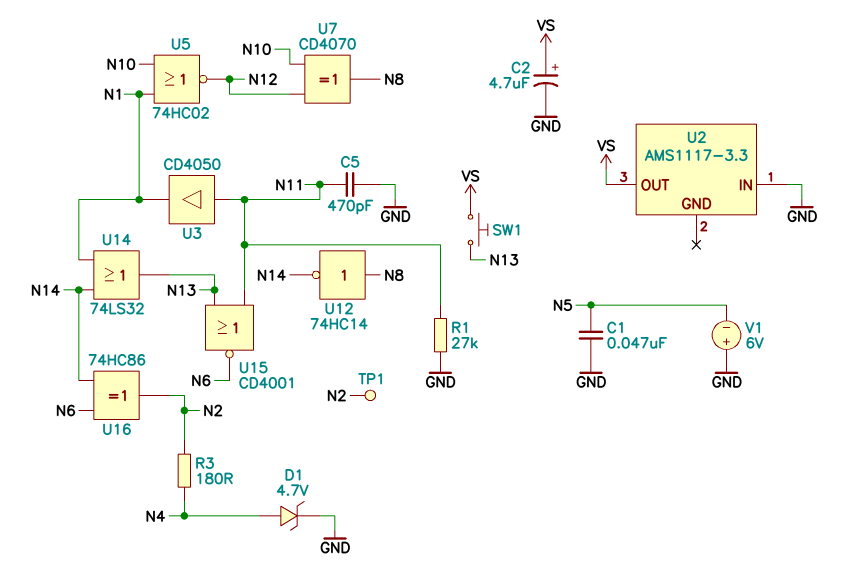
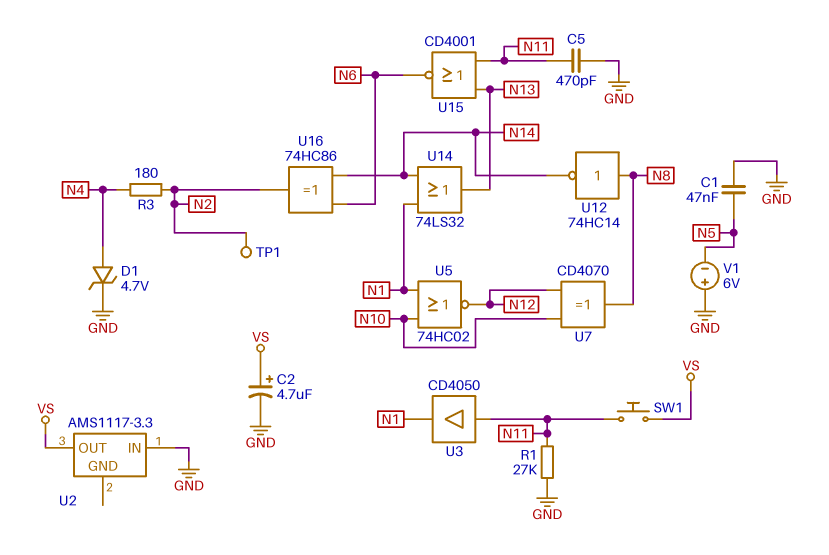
SW1: button (N13, VS) -> button (N11, VS)

